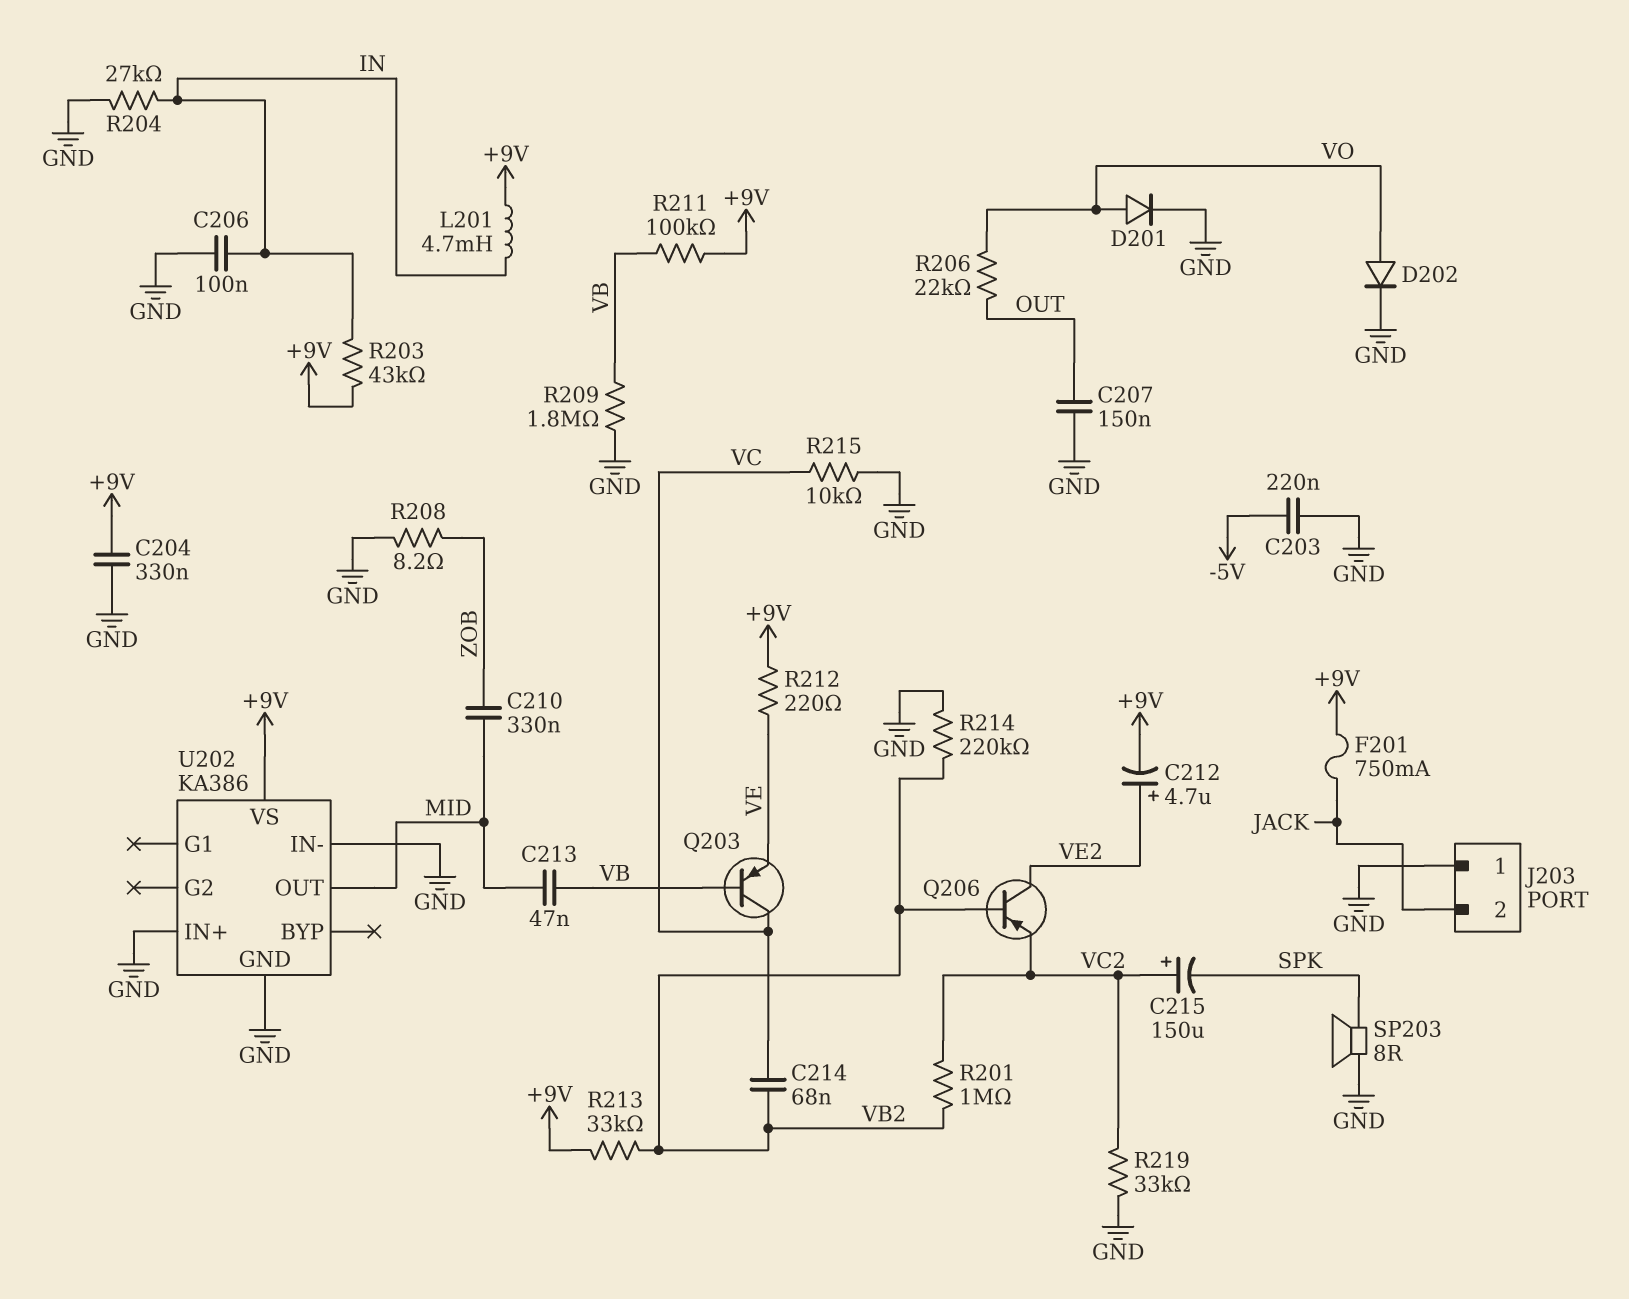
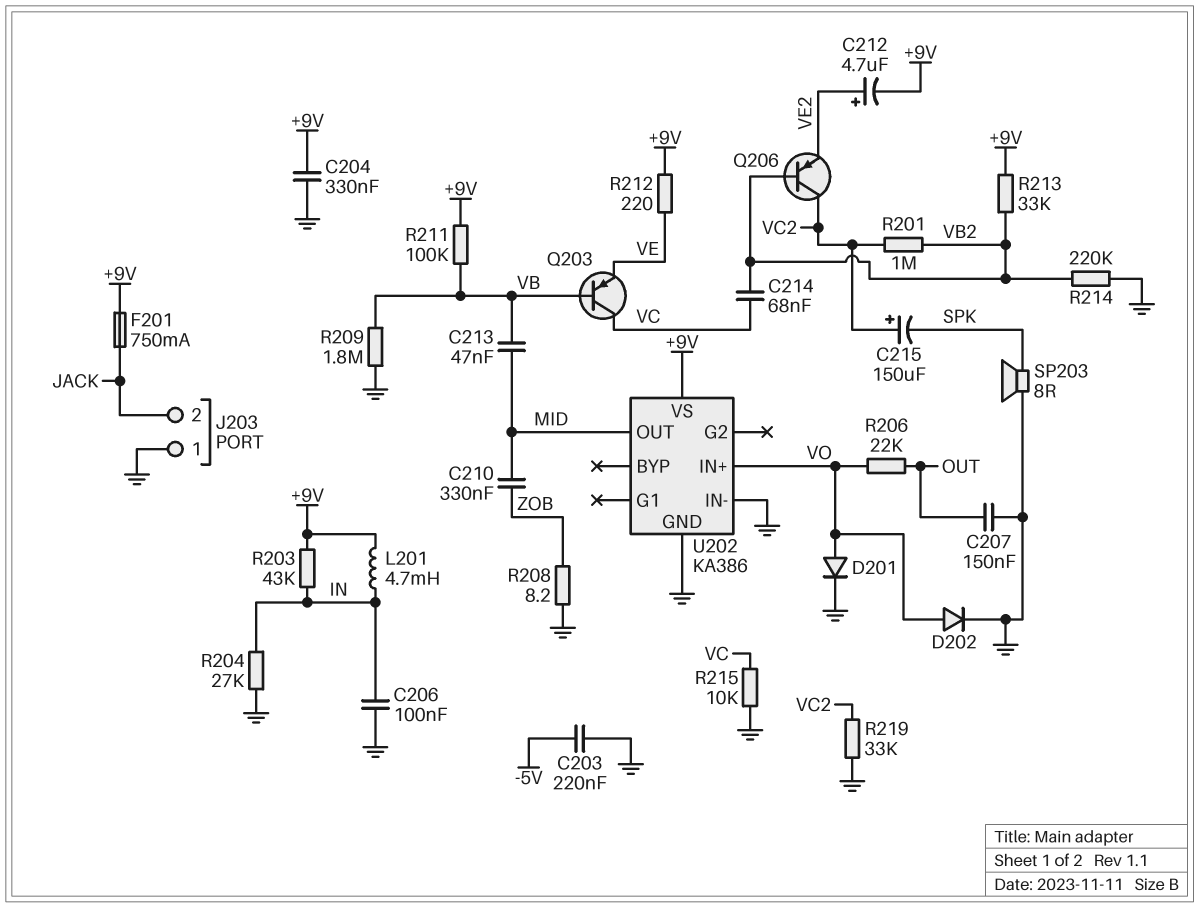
Q206: PNP (B VB2, C VE2, E VC2) -> PNP (B VB2, C VC2, E VE2)
U202 pin IN+: GND -> VO

